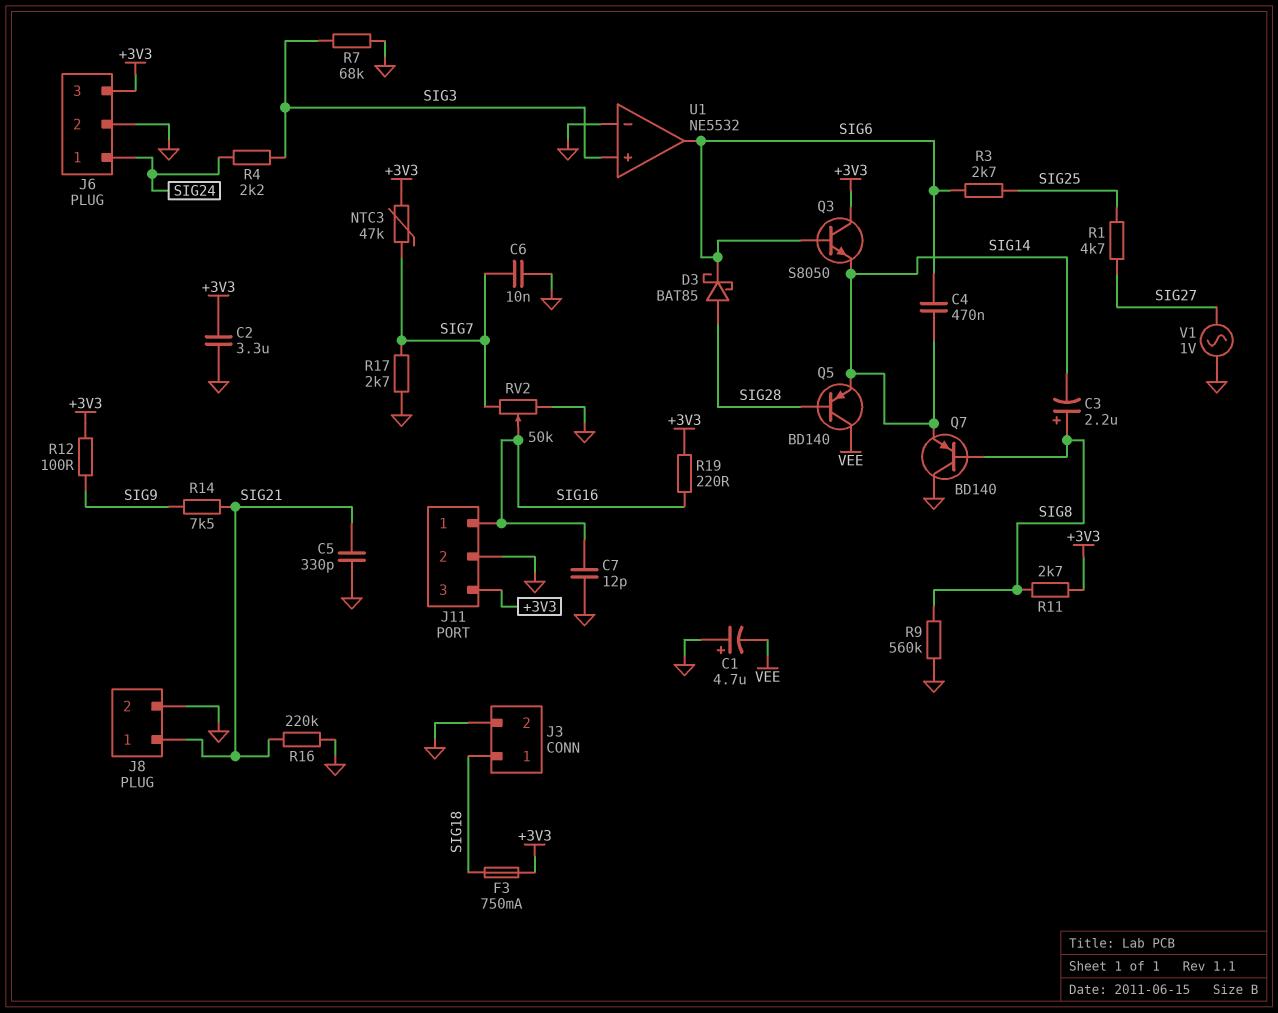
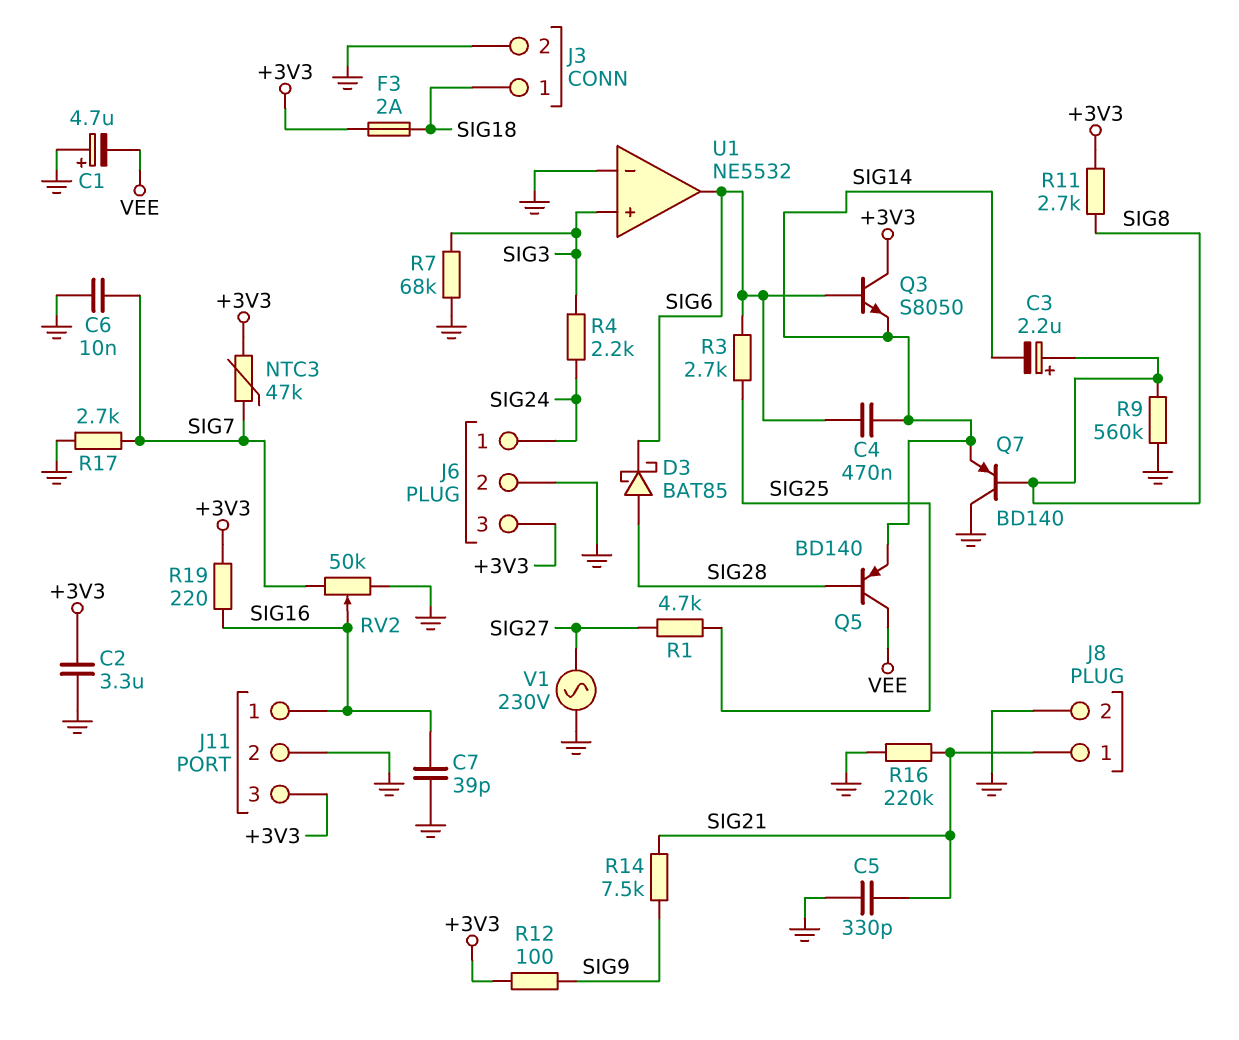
C7: 12pF (GND, SIG16) -> 39pF (GND, SIG16)
F3: 750mA (+3V3, SIG18) -> 2A (+3V3, SIG18)
V1: AC 1V (GND, SIG27) -> AC 230V (GND, SIG27)

